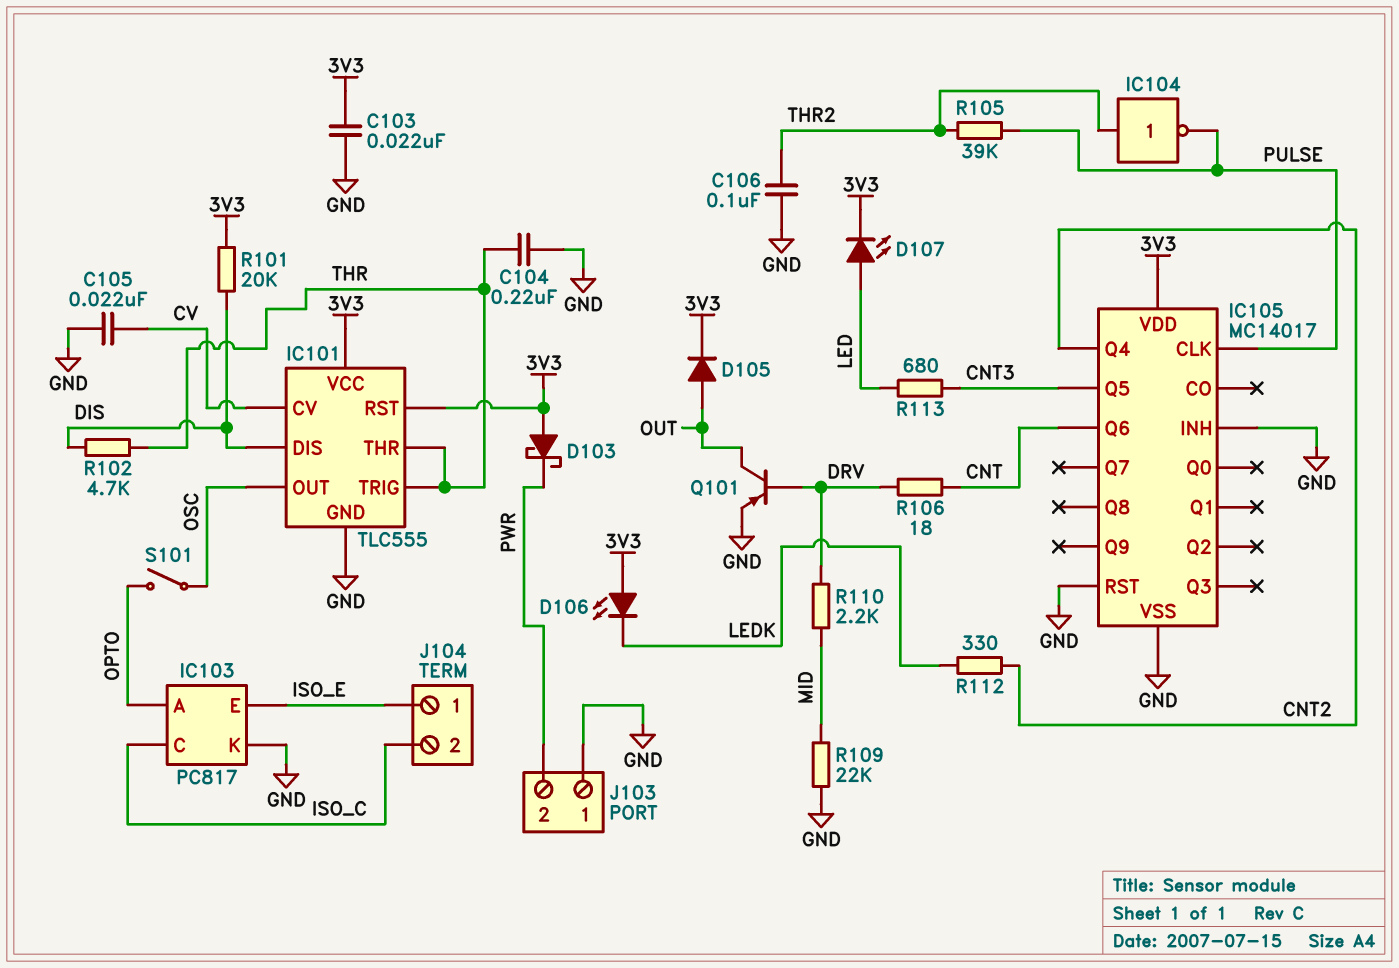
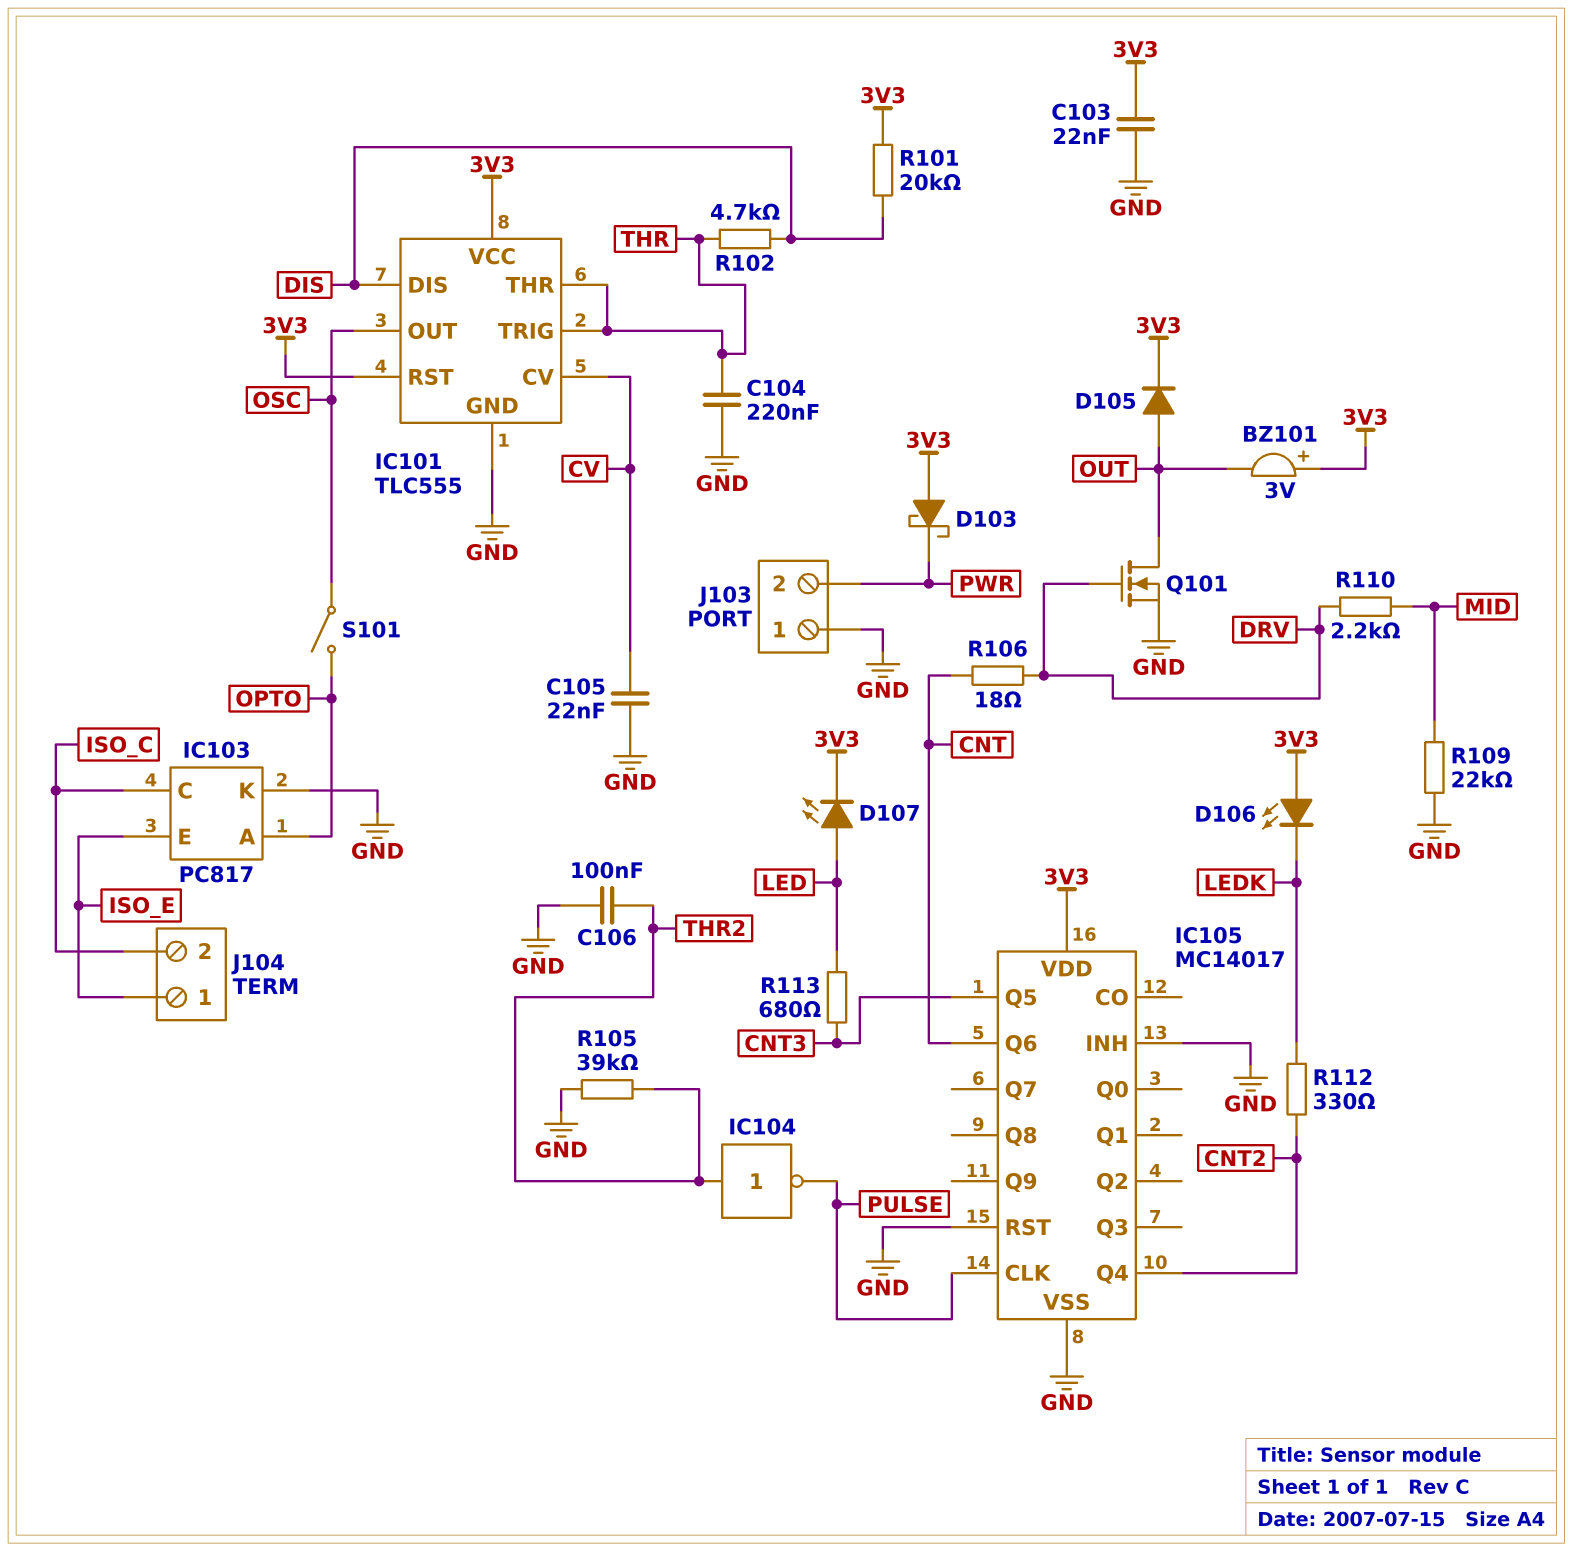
BZ101: none -> buzzer 3V (plus 3V3, minus OUT)
Q101: PNP (B DRV, C OUT, E GND) -> NMOS (G DRV, D OUT, S GND)
R105: 39k (PULSE, THR2) -> 39k (GND, THR2)

